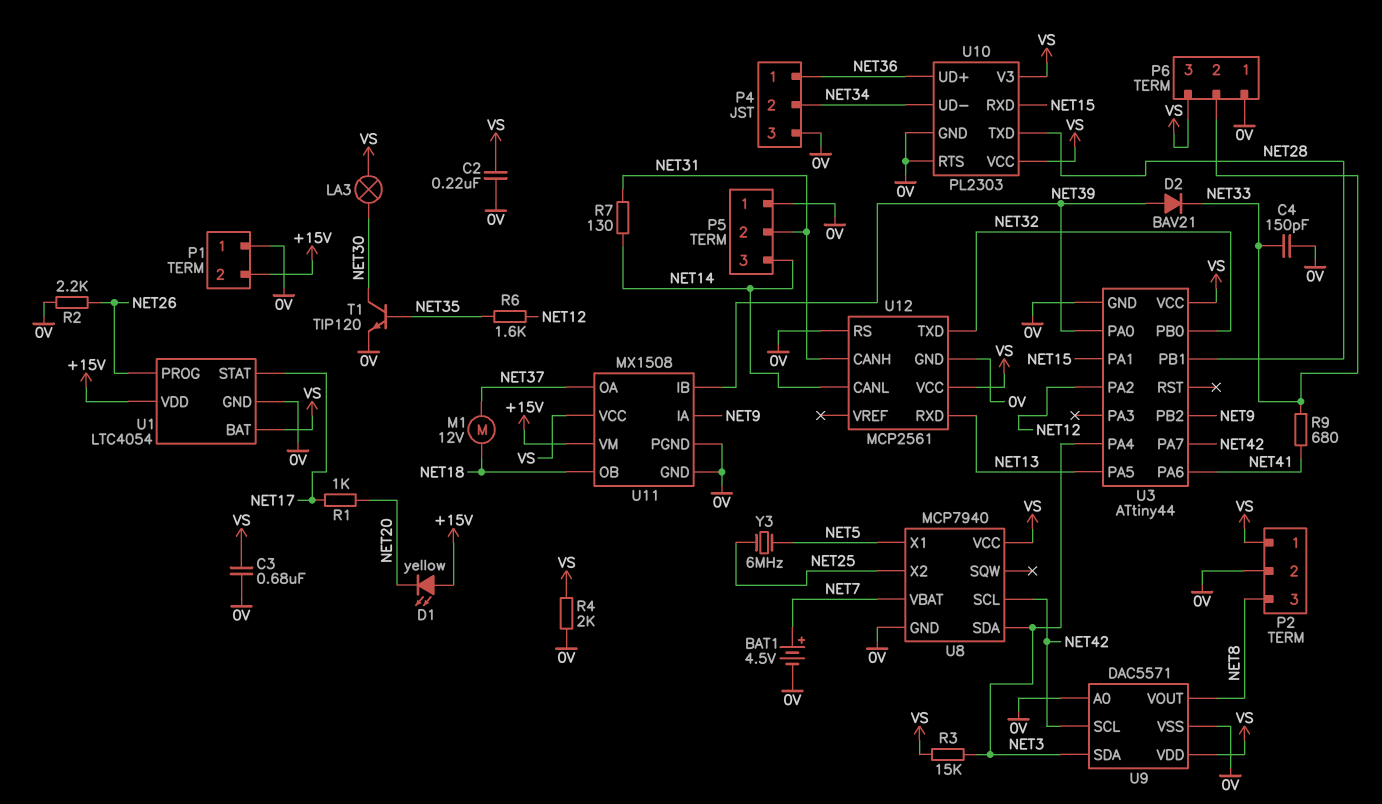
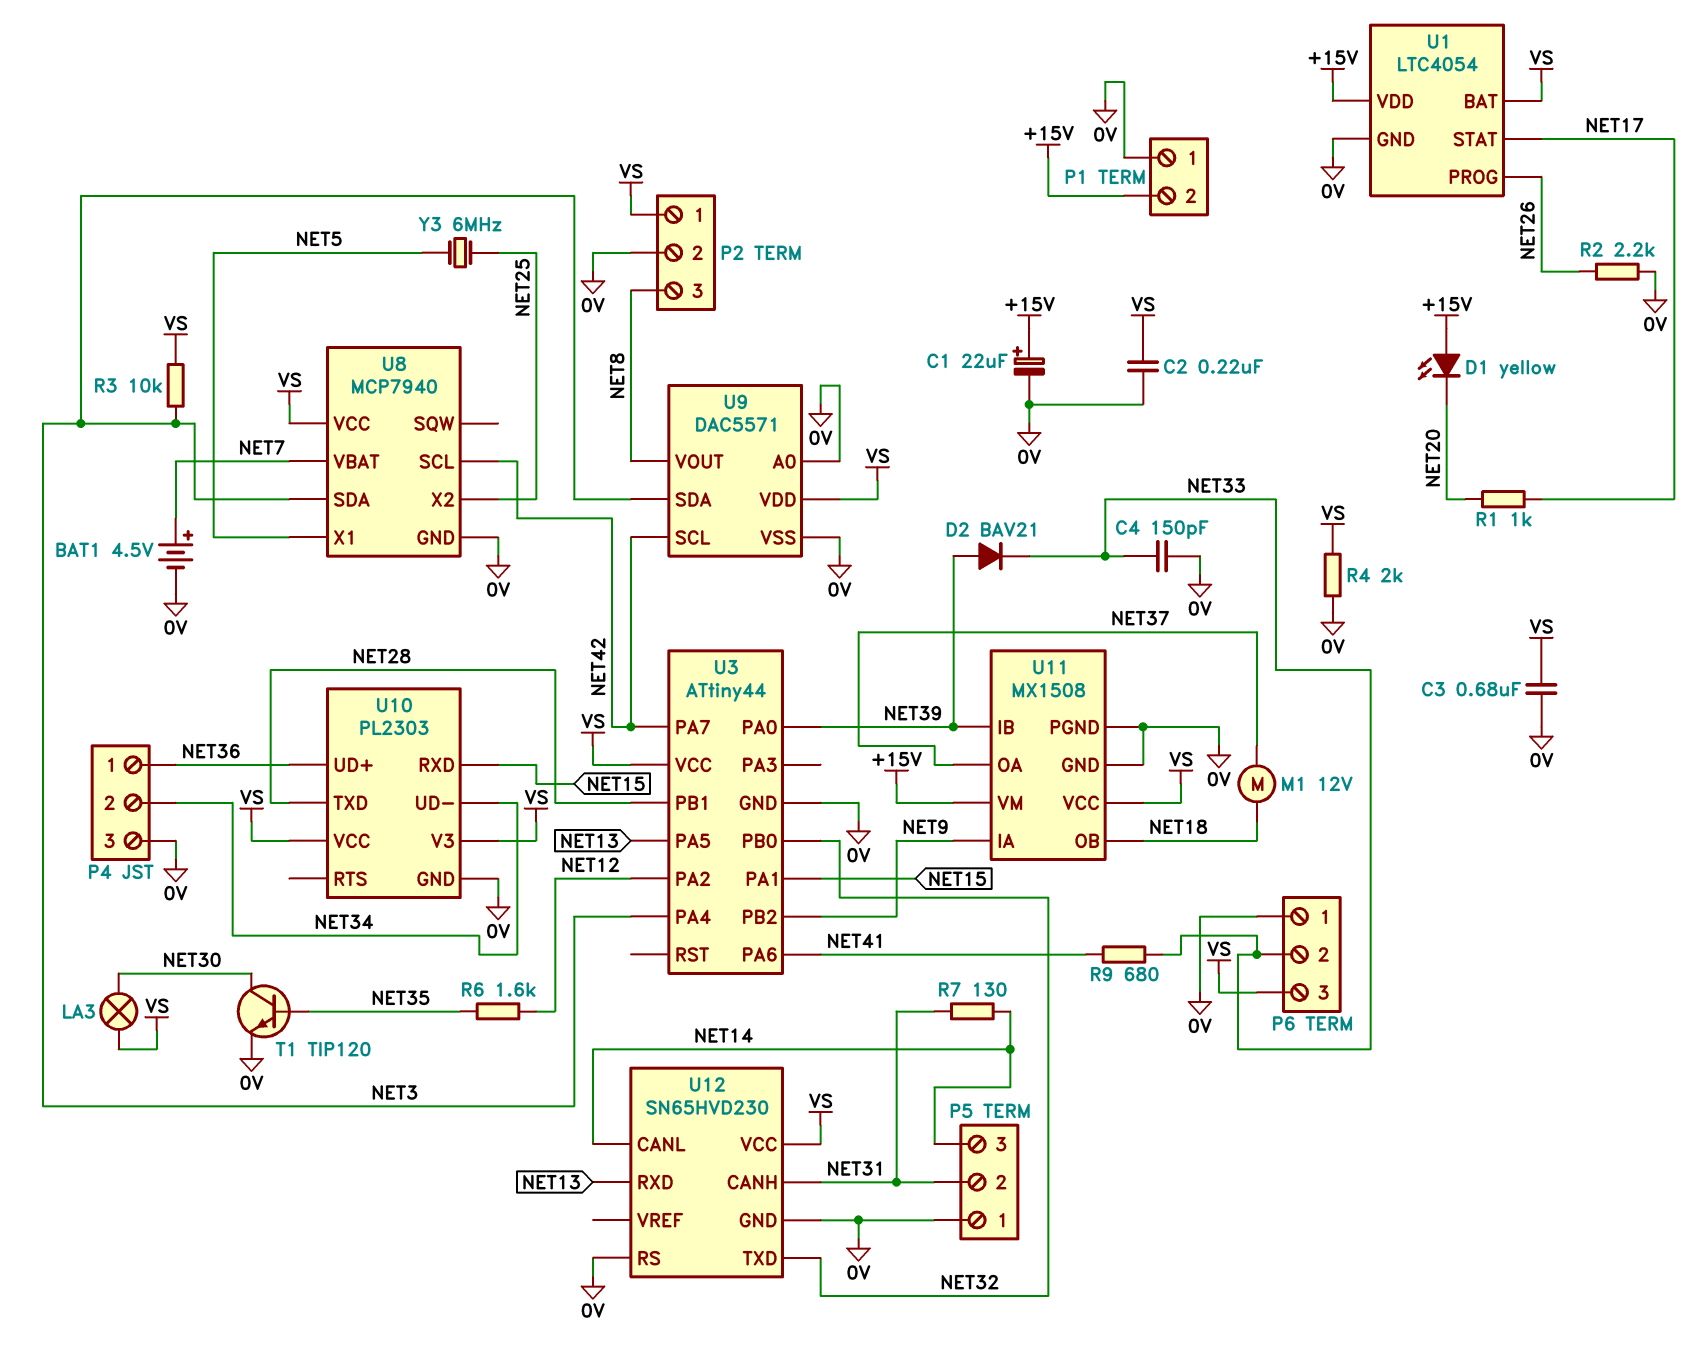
C1: none -> 22uF (plus +15V, minus 0V)
R3: 15k (NET3, VS) -> 10k (NET3, VS)
U10 pin RTS: 0V -> none
U12: MCP2561 -> SN65HVD230

